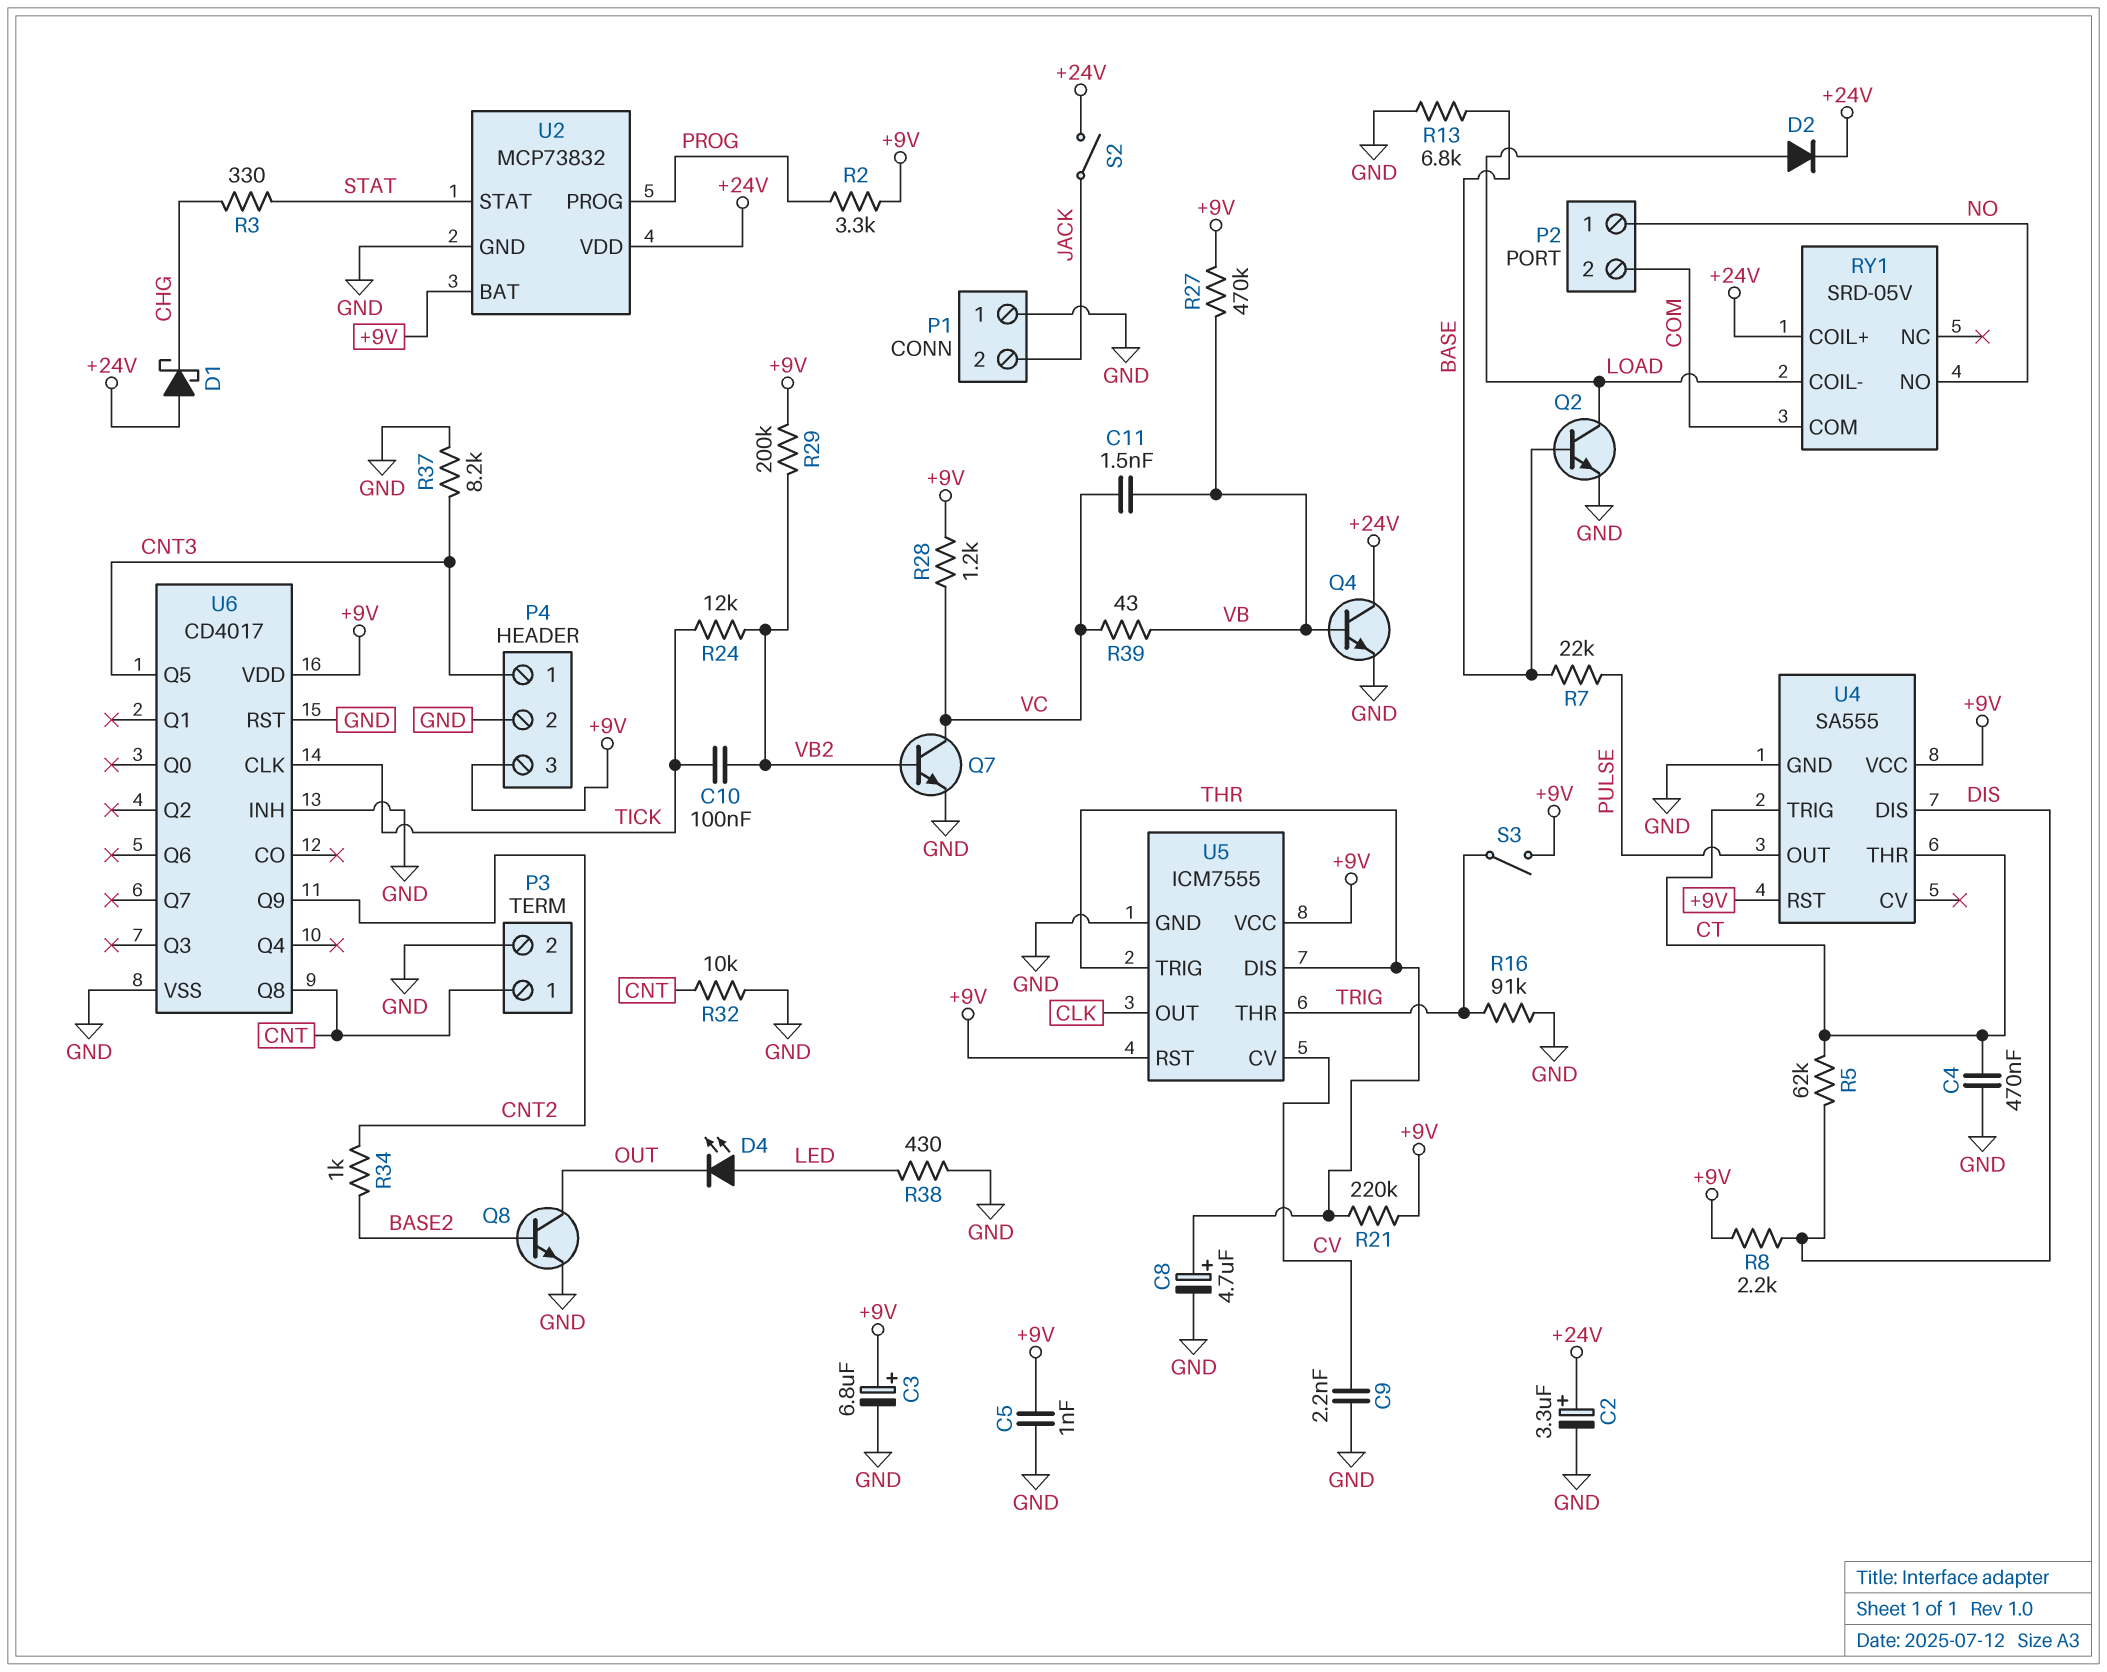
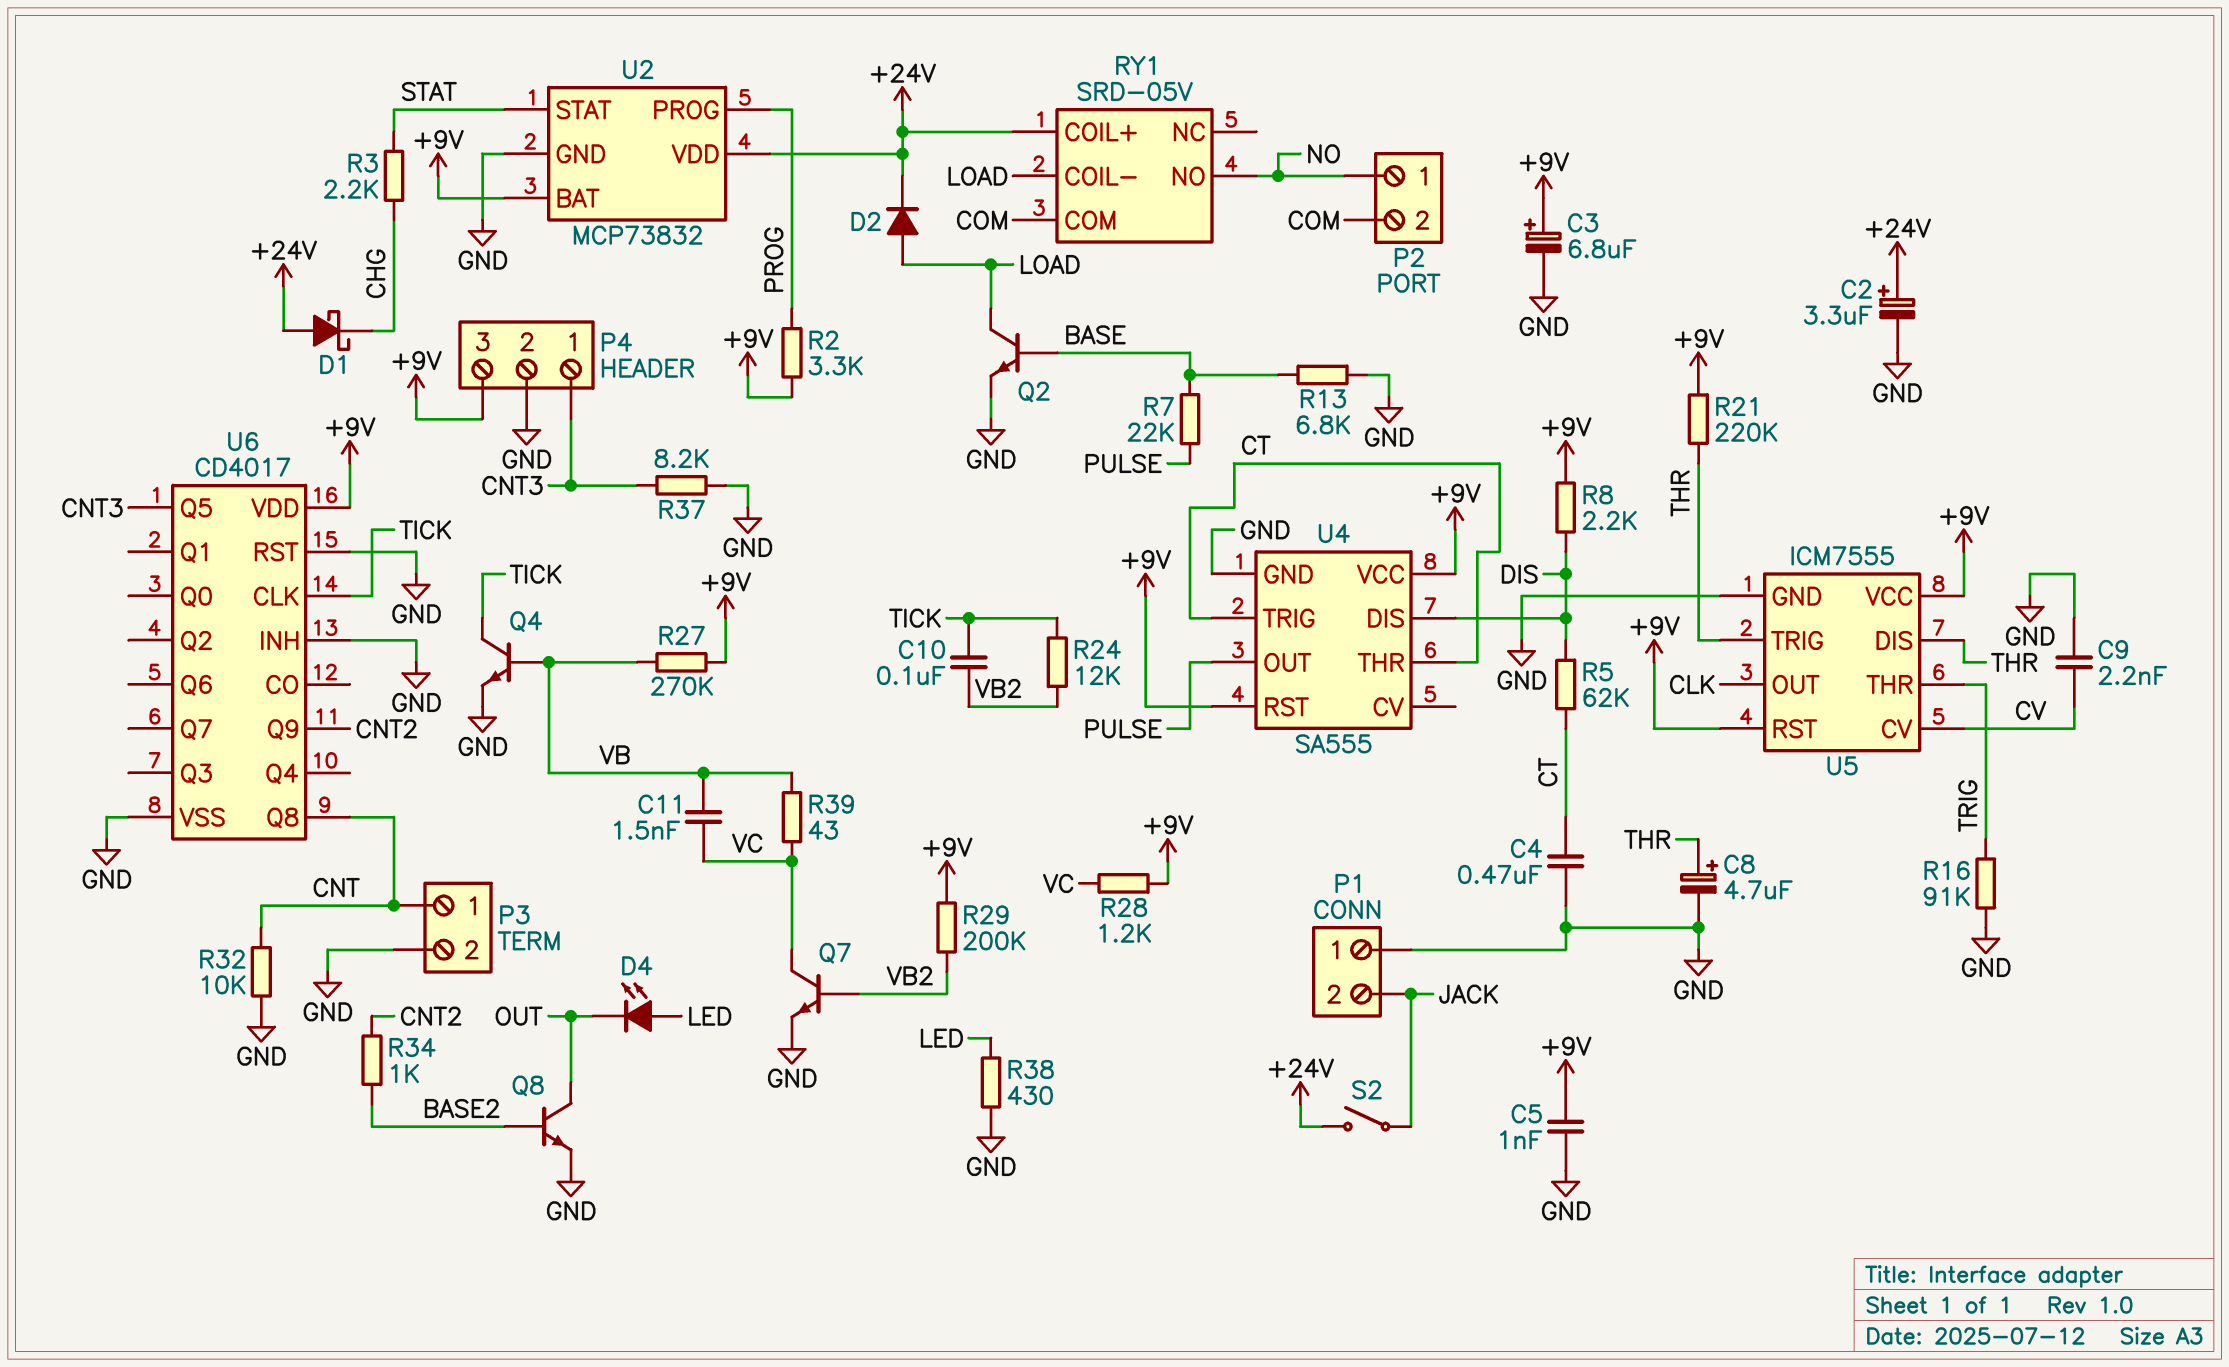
Q4: NPN (B VB, C +24V, E GND) -> NPN (B VB, C TICK, E GND)
R3: 330 (CHG, STAT) -> 2.2k (CHG, STAT)
R27: 470k (+9V, VB) -> 270k (+9V, VB)
S3: switch (+9V, TRIG) -> none

